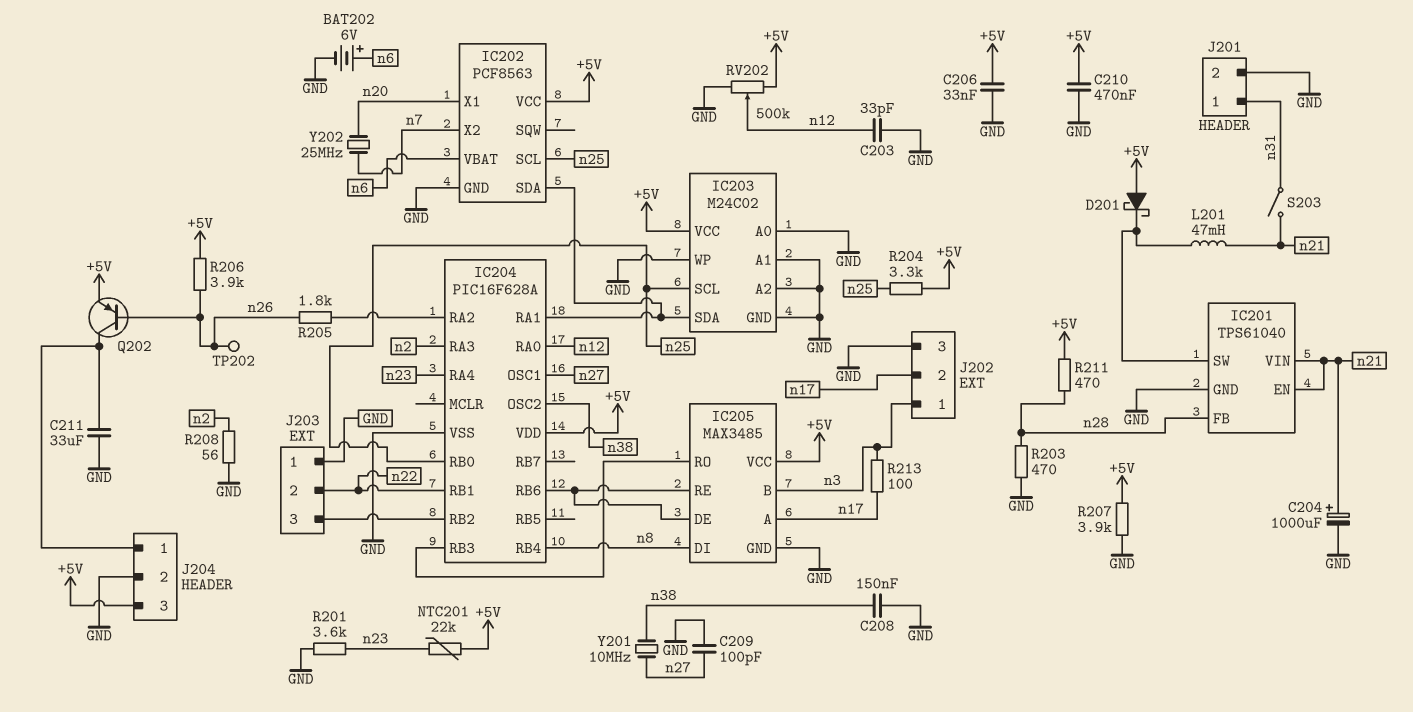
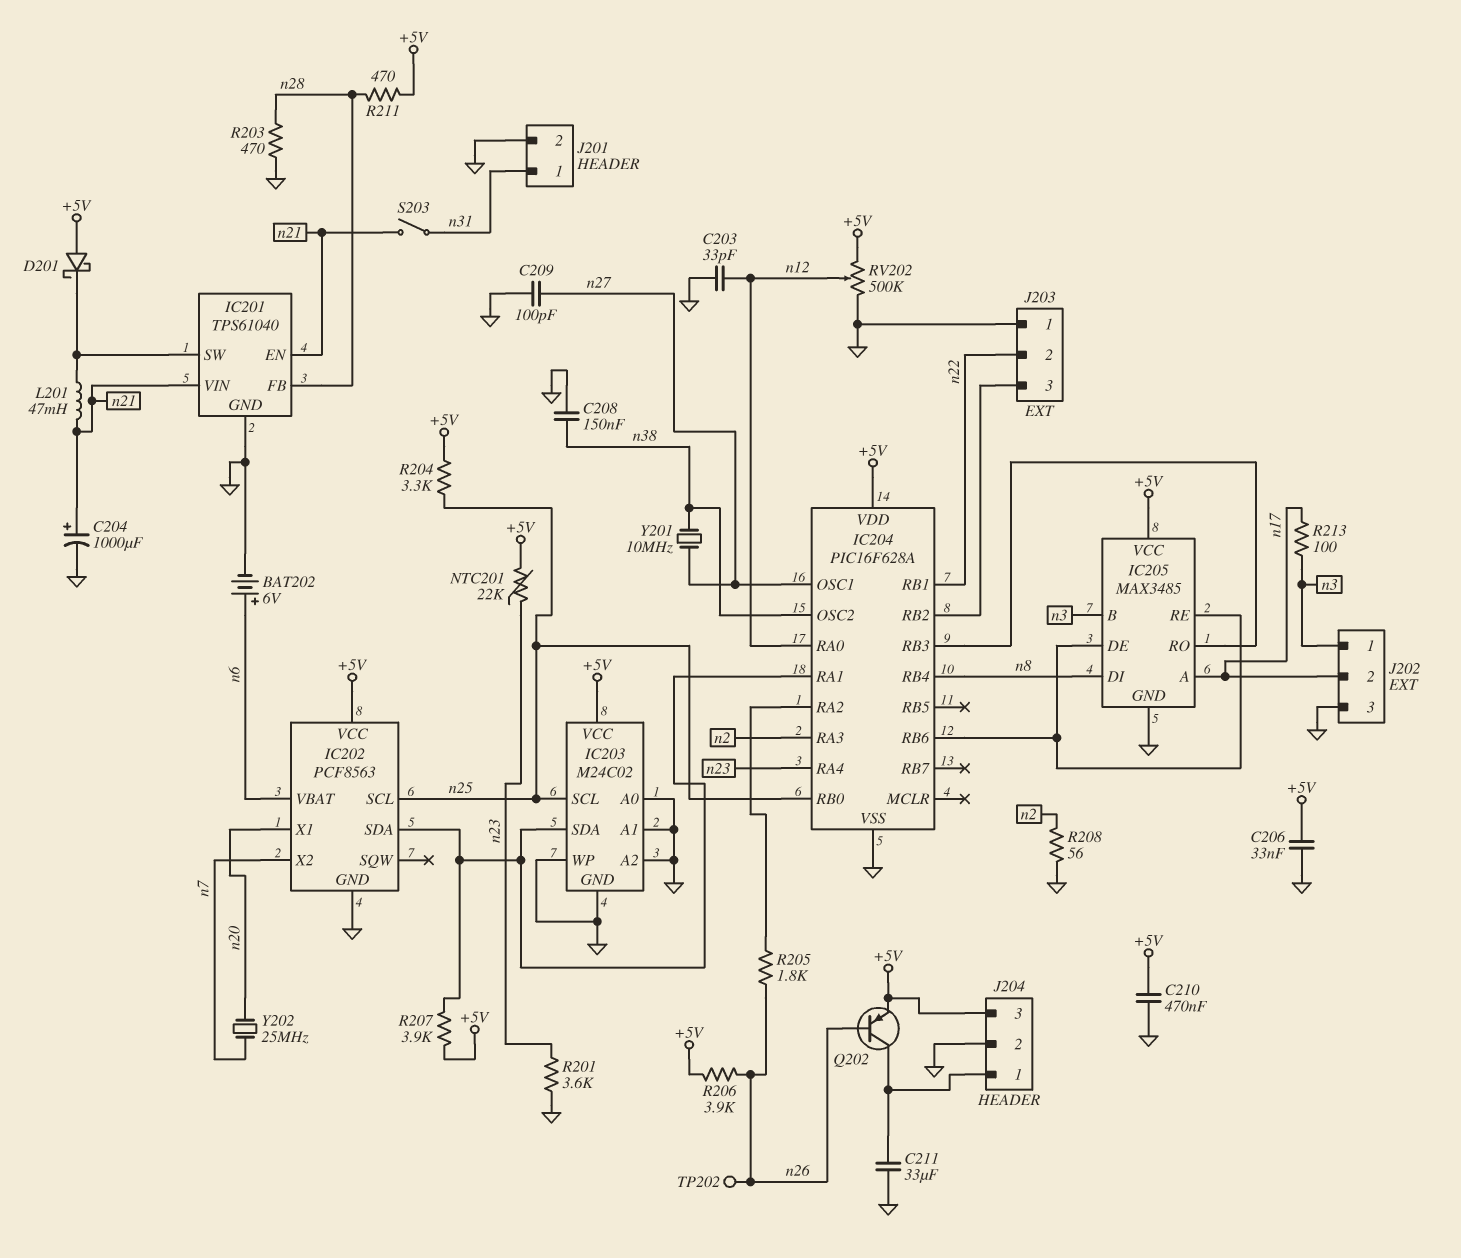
R207: 3.9k (+5V, GND) -> 3.9k (+5V, IC202/SDA)

